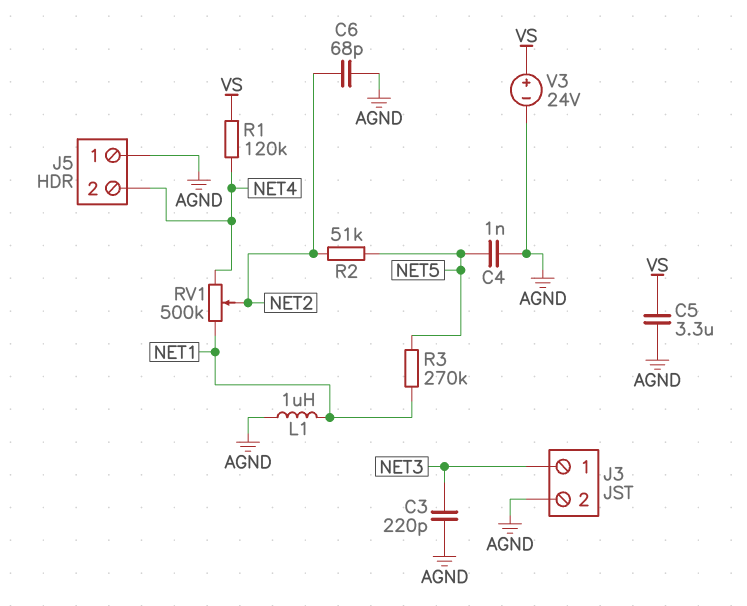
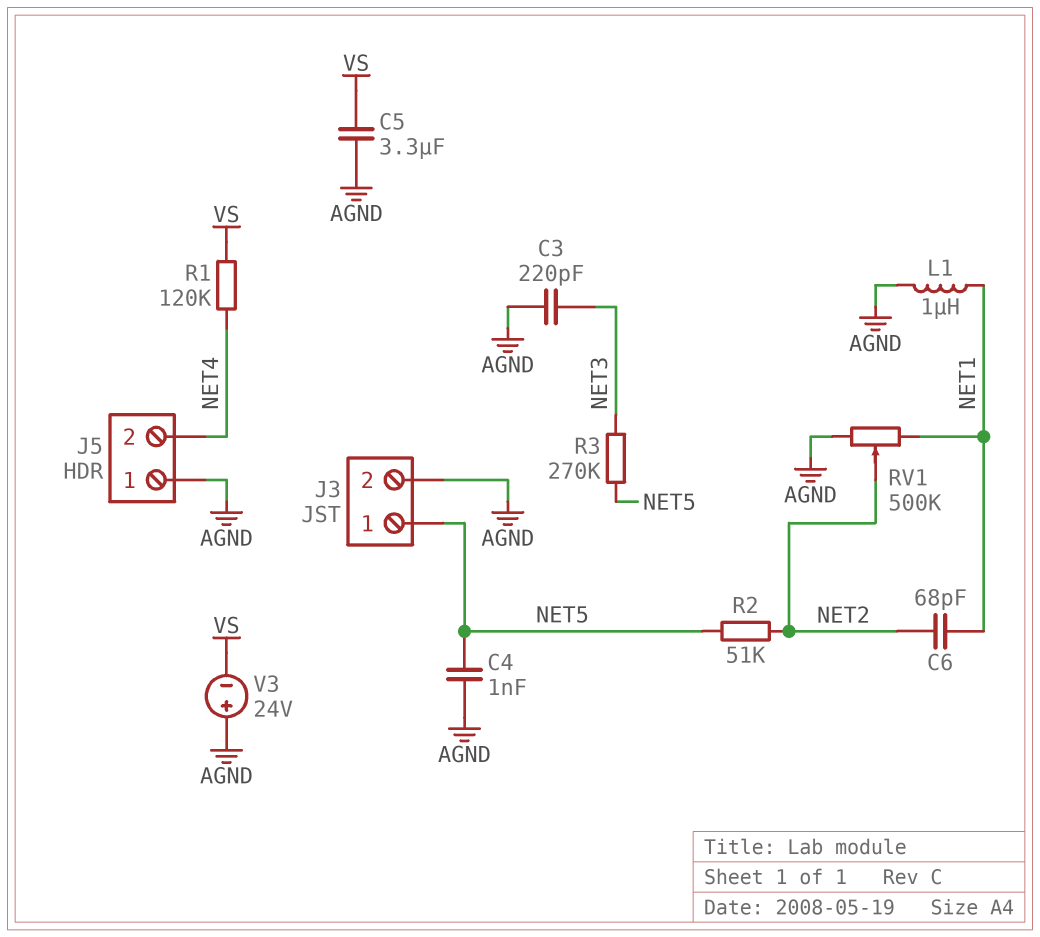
C6: 68pF (AGND, NET2) -> 68pF (NET1, NET2)
J3 pin 1: NET3 -> NET5
R3: 270k (NET1, NET5) -> 270k (NET3, NET5)
RV1: 500k (NET1, NET4, wiper NET2) -> 500k (AGND, NET1, wiper NET2)
V3: 24V (plus VS, minus AGND) -> 24V (plus AGND, minus VS)

